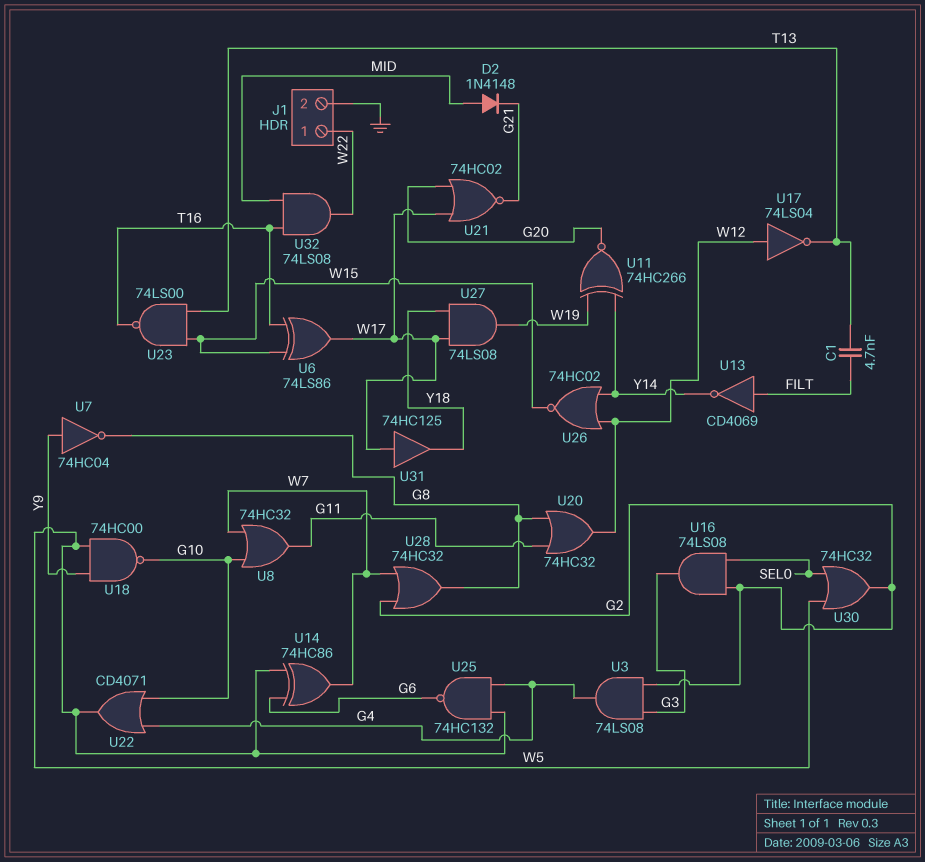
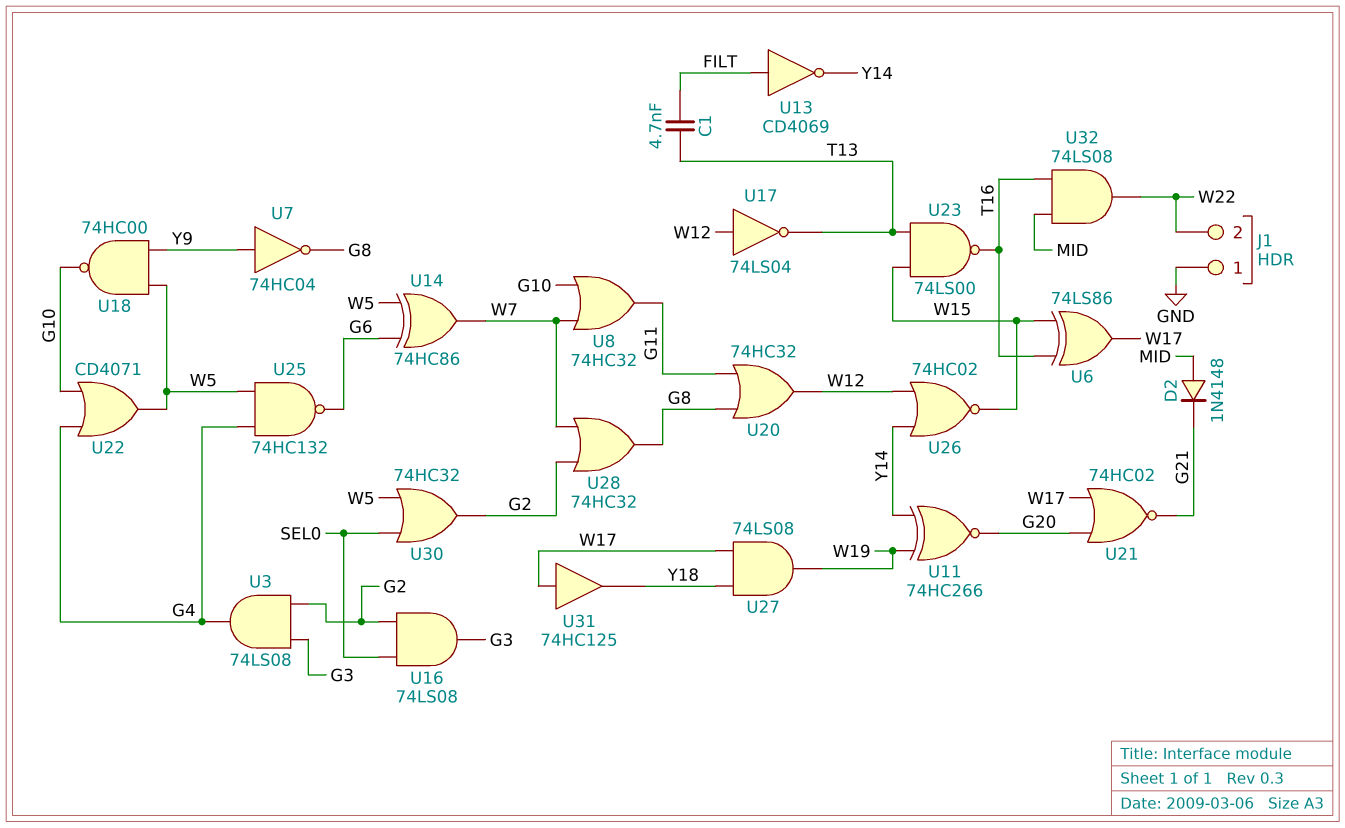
J1 pin 1: W22 -> GND
J1 pin 2: GND -> W22

